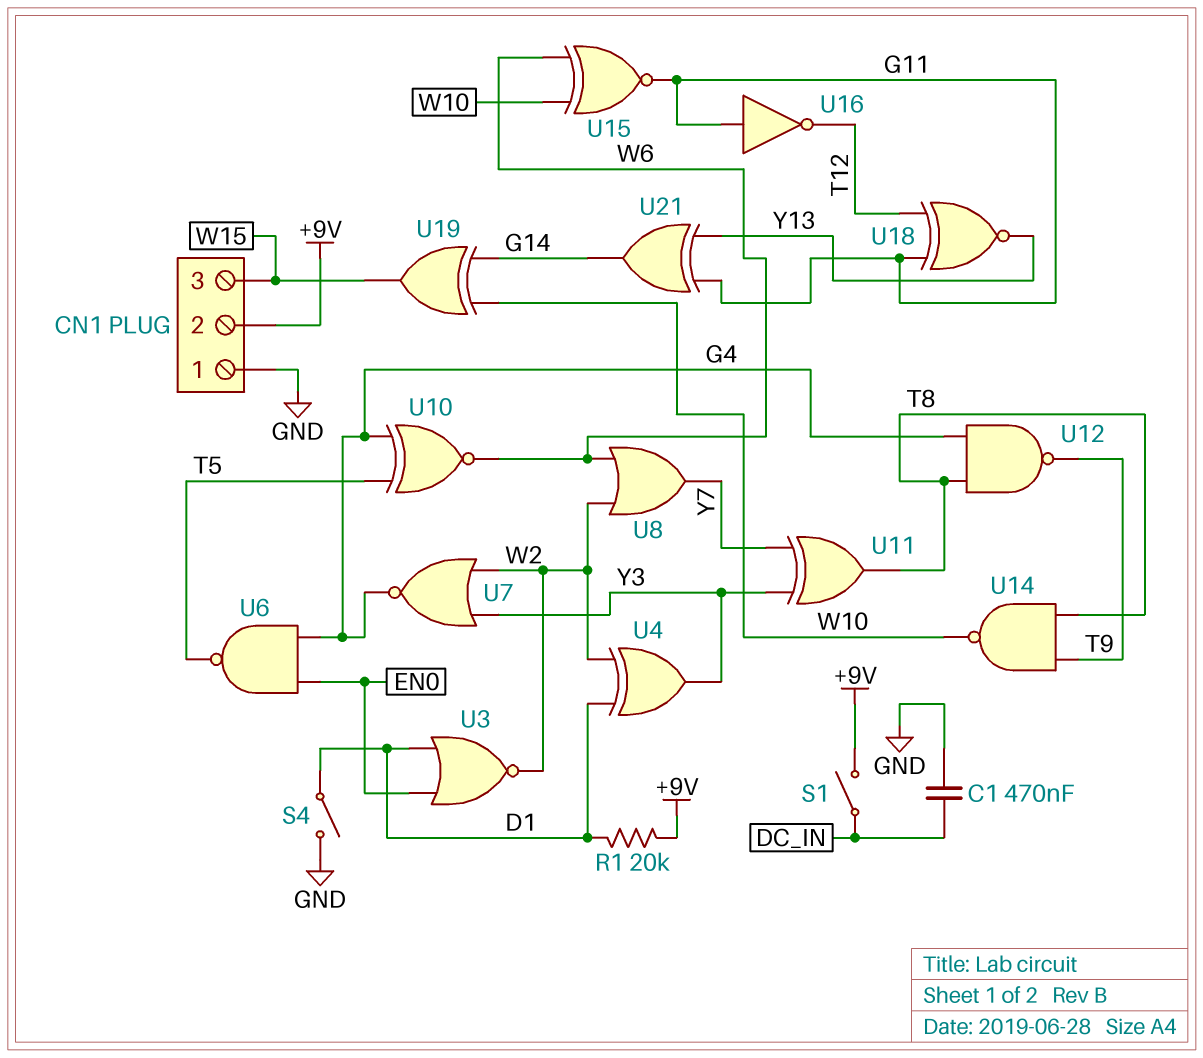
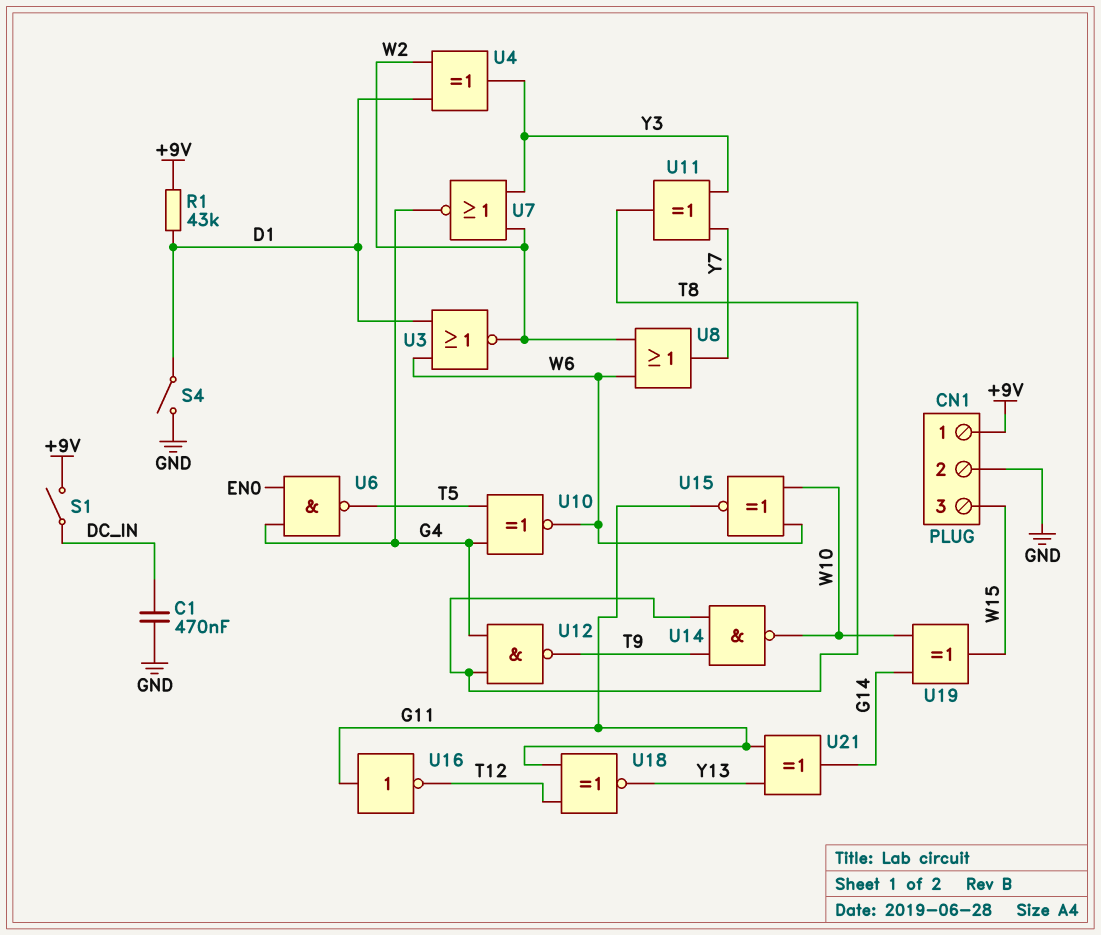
CN1 pin 1: GND -> +9V
CN1 pin 2: +9V -> GND
R1: 20k (+9V, D1) -> 43k (+9V, D1)
U3: NOR (in D1, in EN0, out W2) -> NOR (in D1, in W6, out W2)

